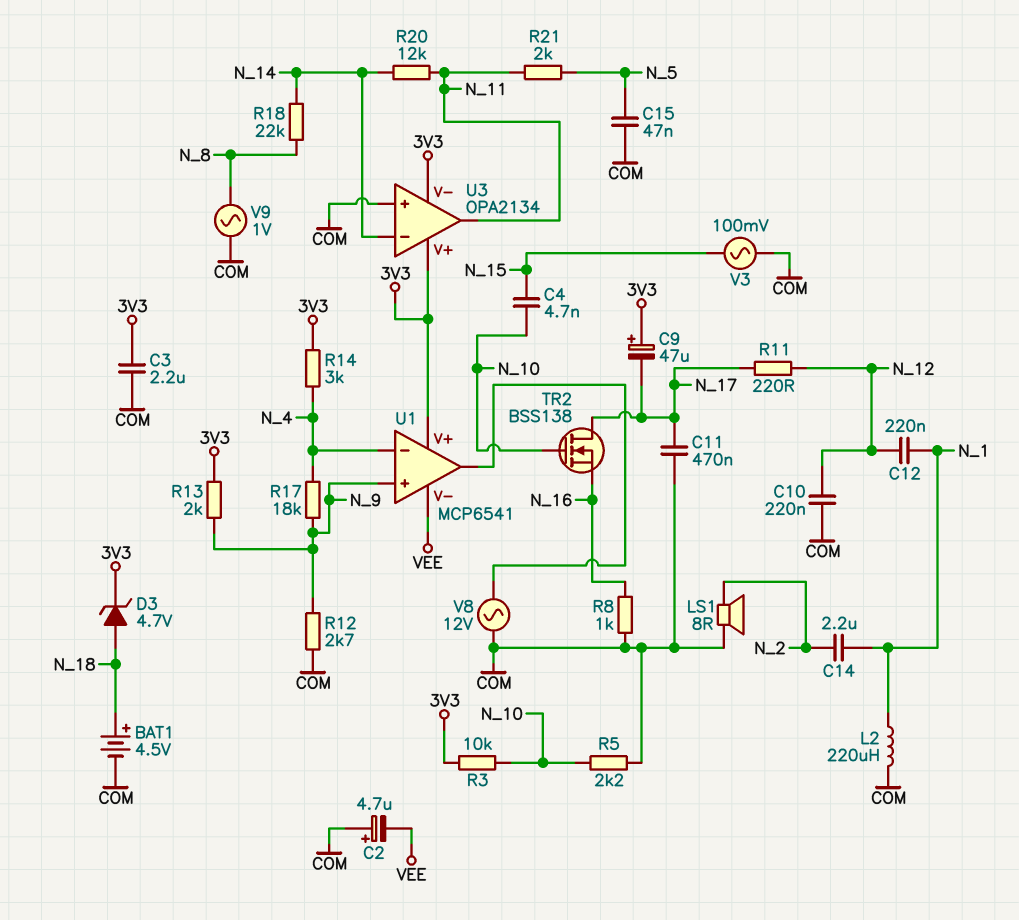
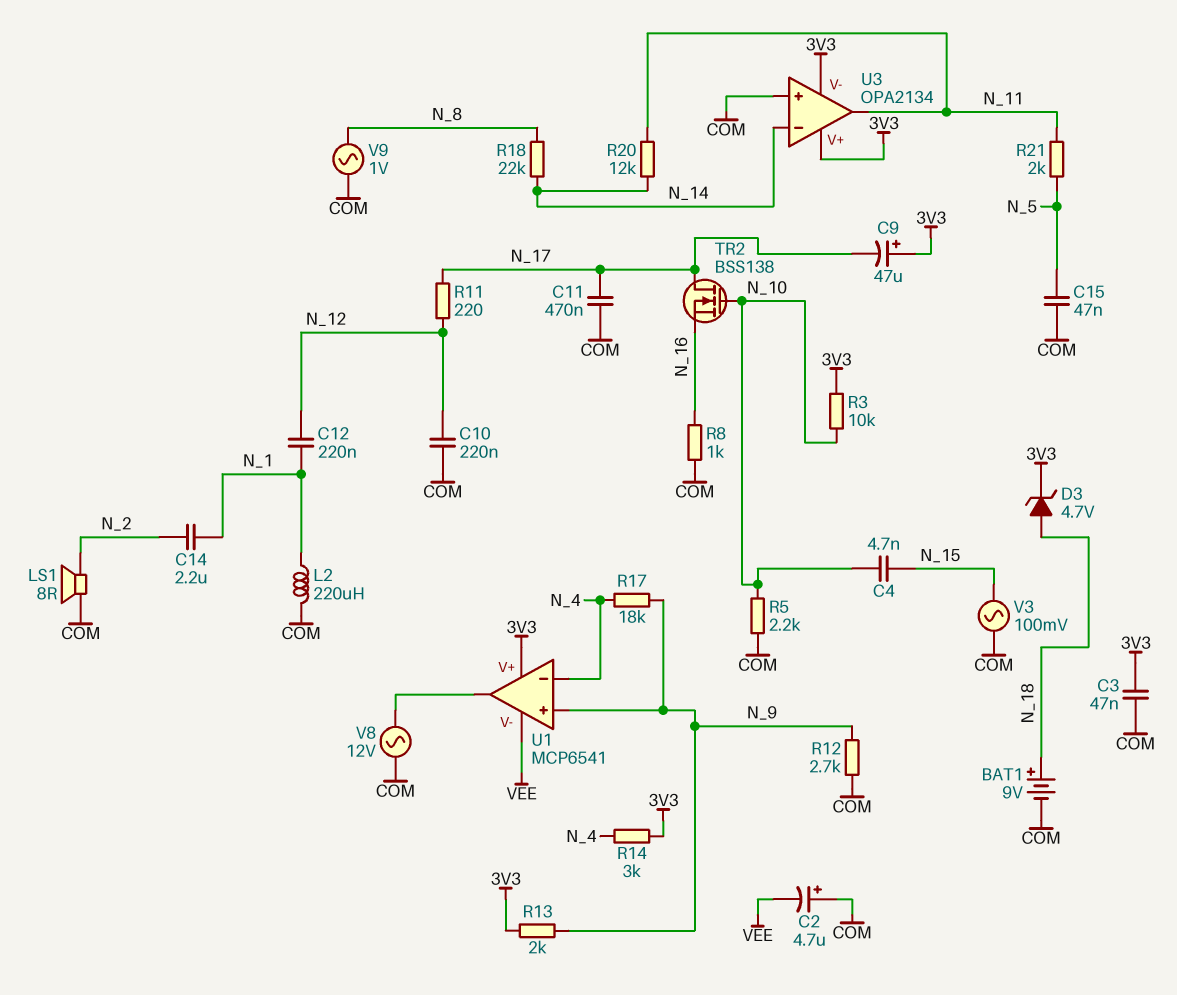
BAT1: 4.5V (plus N_18, minus COM) -> 9V (plus N_18, minus COM)
C3: 2.2uF (3V3, COM) -> 47nF (3V3, COM)

